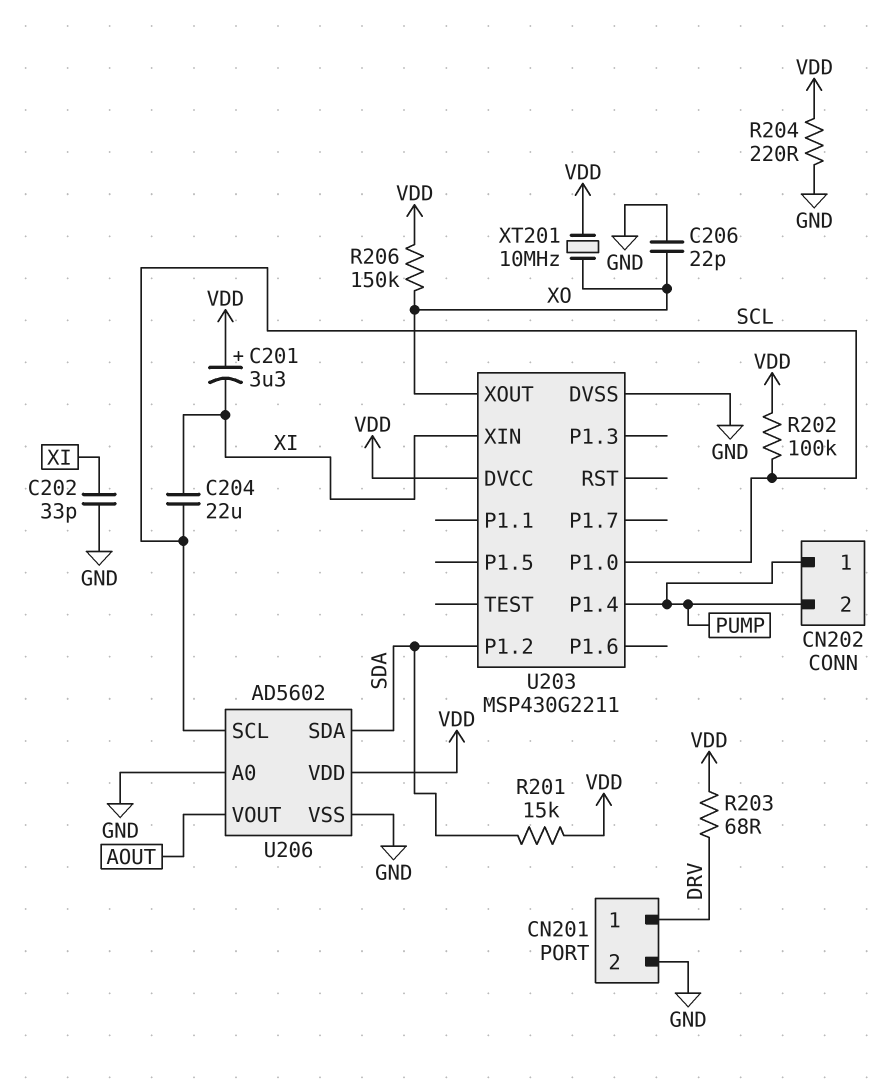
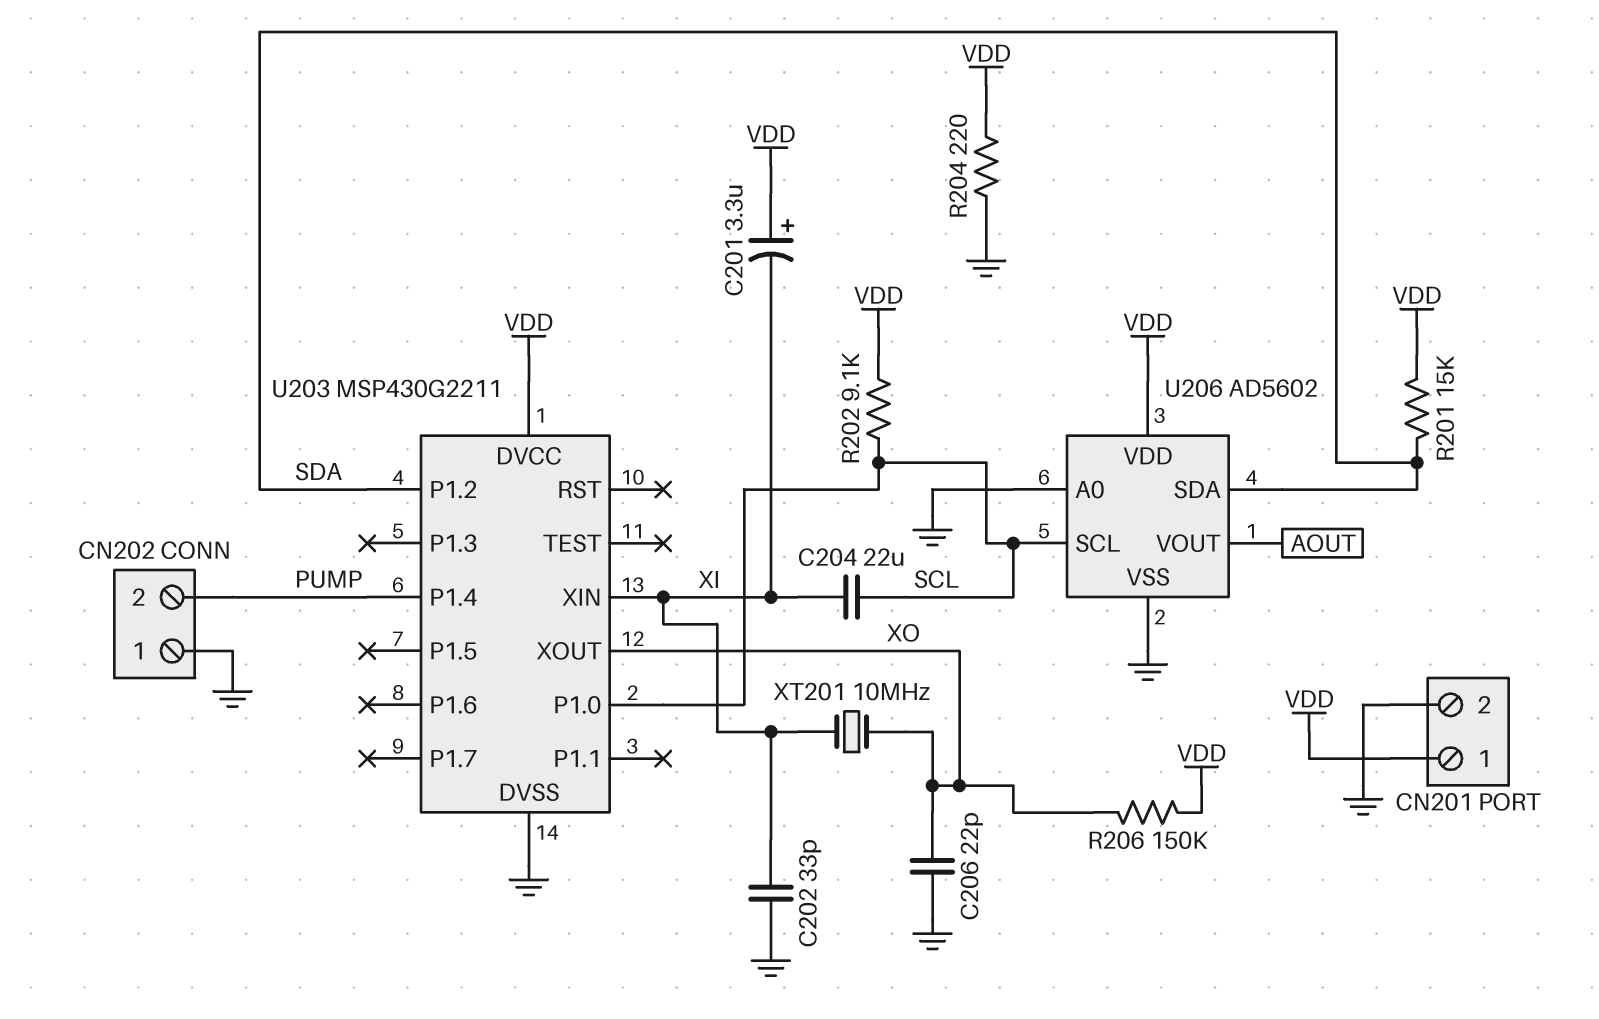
CN201 pin 1: DRV -> VDD
CN202 pin 1: PUMP -> GND
R202: 100k (SCL, VDD) -> 9.1k (SCL, VDD)
R203: 68 (DRV, VDD) -> none
XT201: 10MHz (VDD, XO) -> 10MHz (XI, XO)

